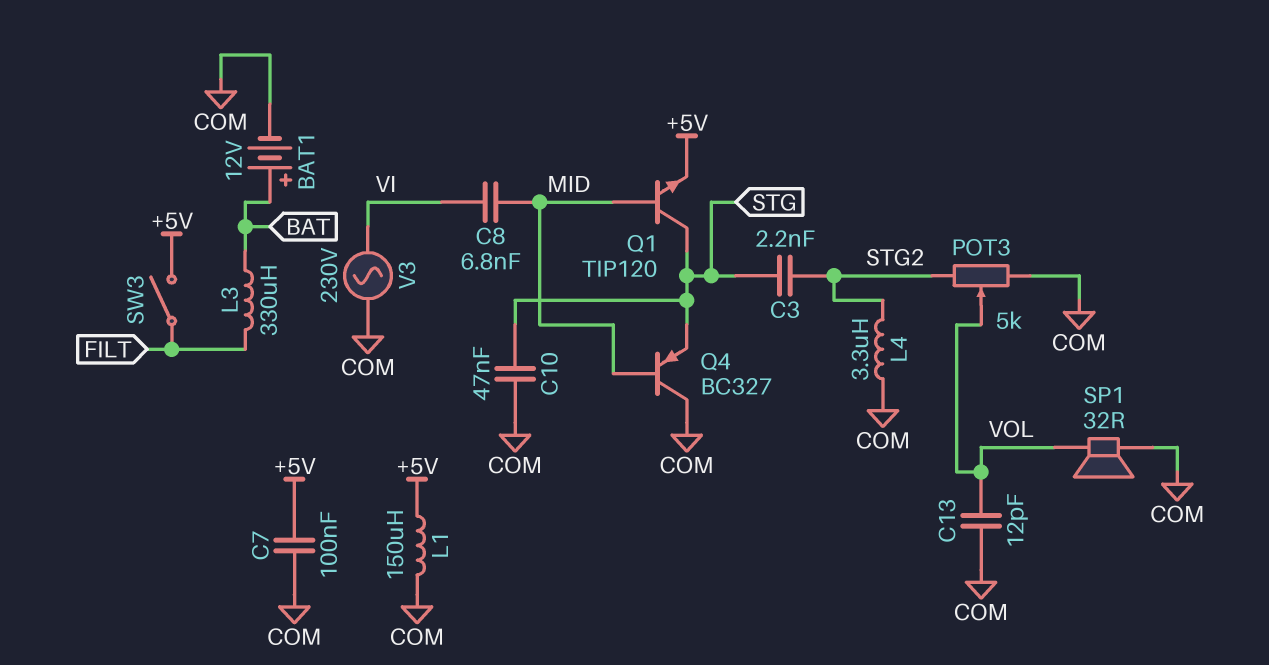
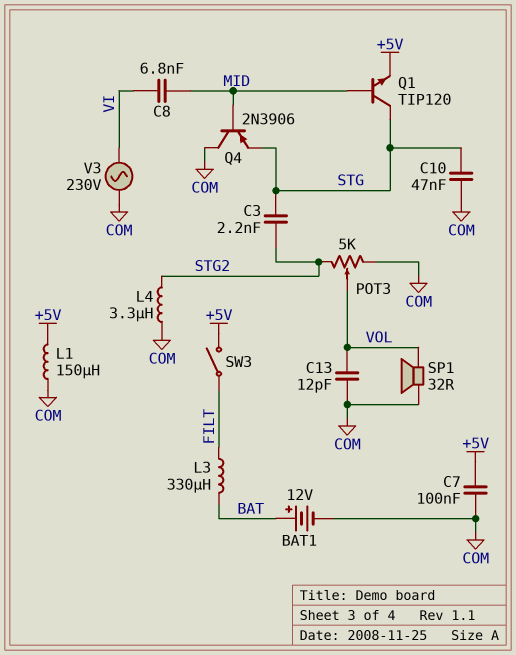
Q4: PNP BC327 (B MID, C COM, E STG) -> PNP 2N3906 (B MID, C COM, E STG)

